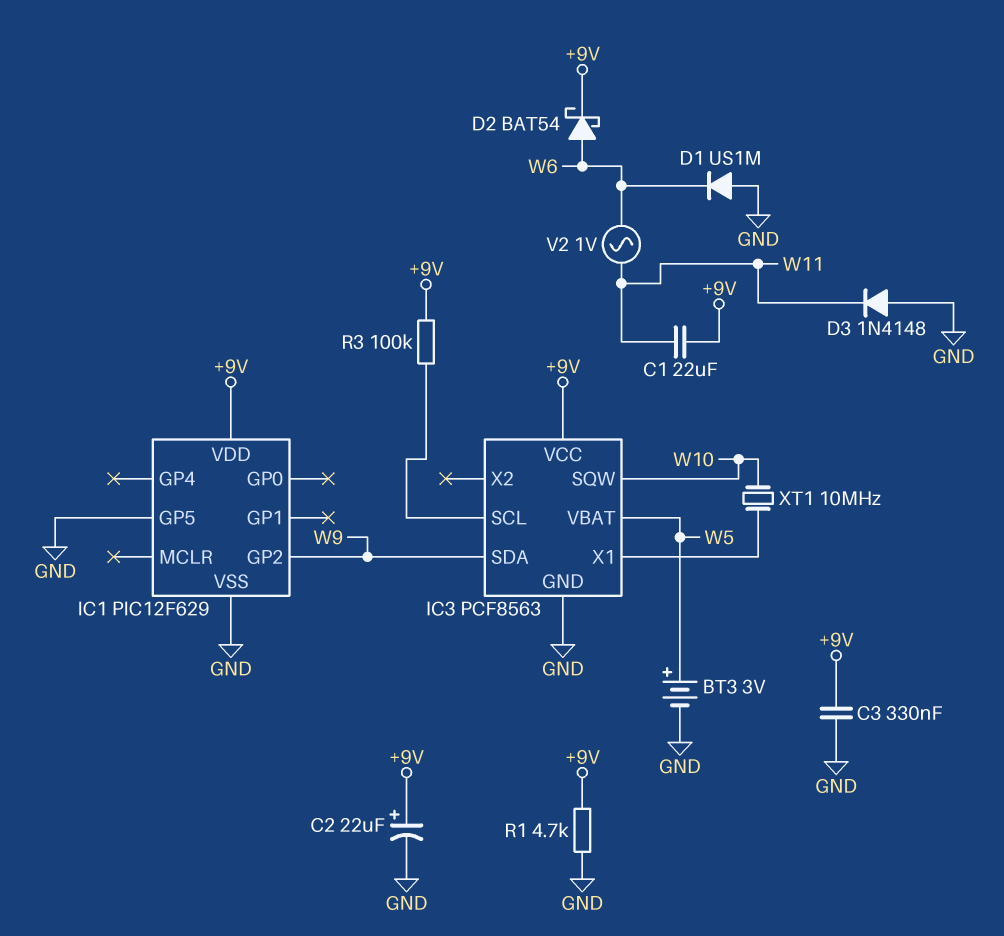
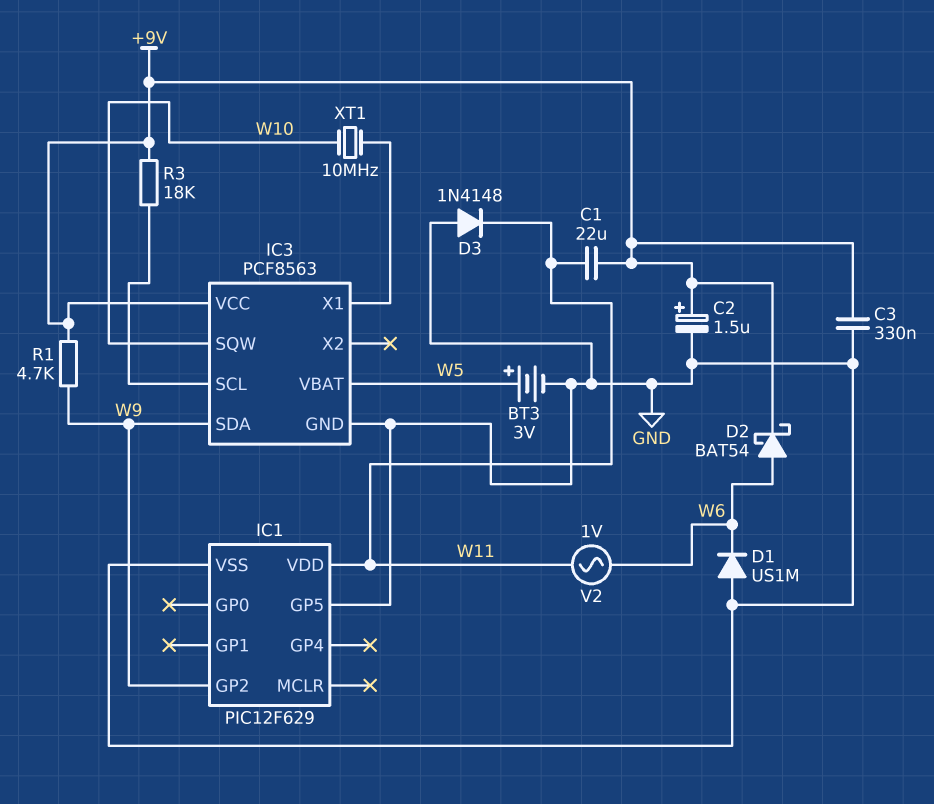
C2: 22uF (plus +9V, minus GND) -> 1.5uF (plus +9V, minus GND)
IC1 pin VDD: +9V -> W11
R1: 4.7k (+9V, GND) -> 4.7k (+9V, W9)
R3: 100k (+9V, IC3/SCL) -> 18k (+9V, IC3/SCL)

